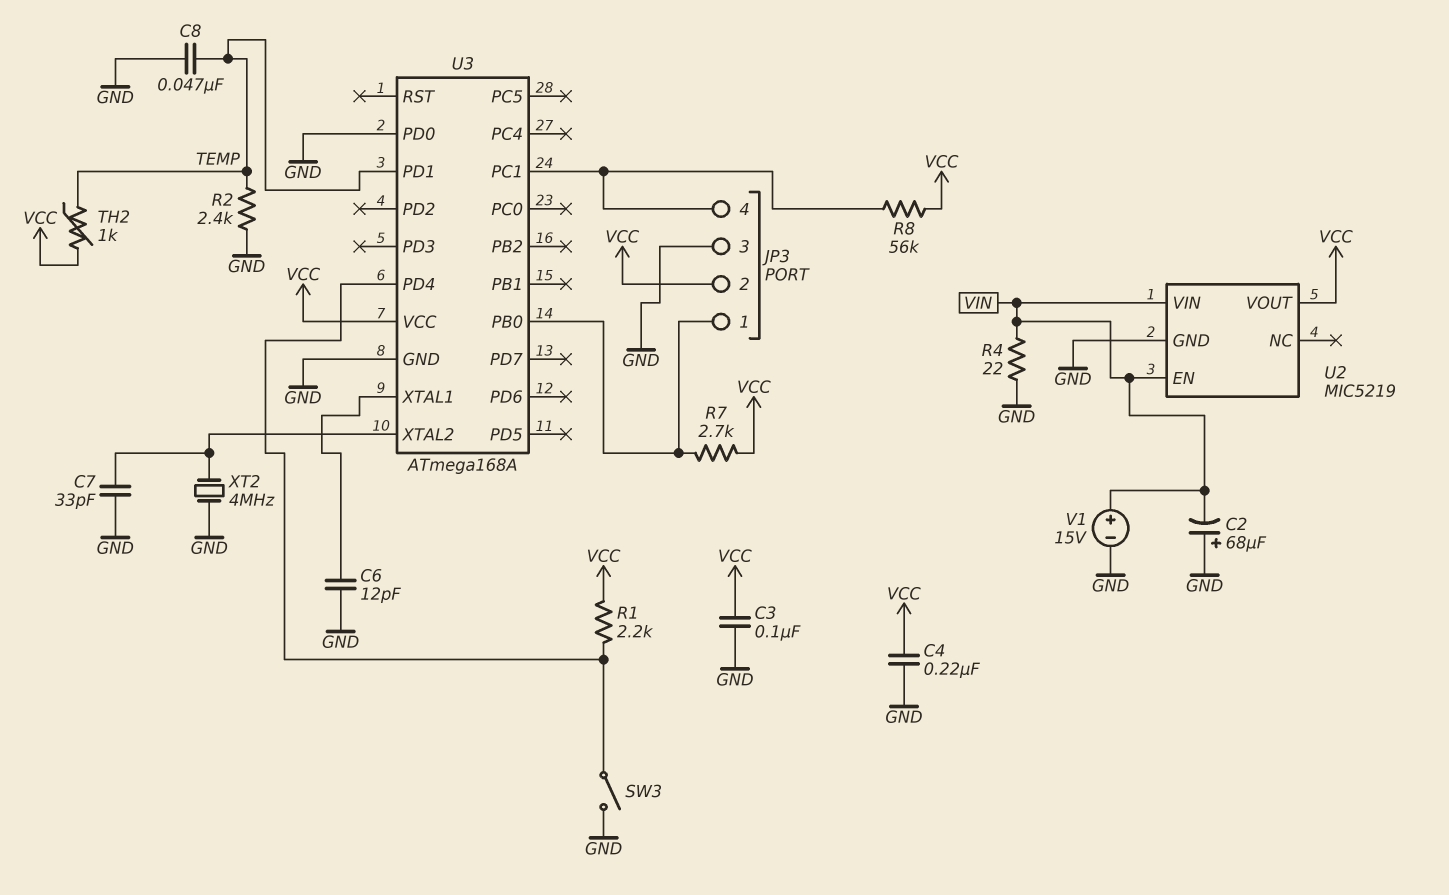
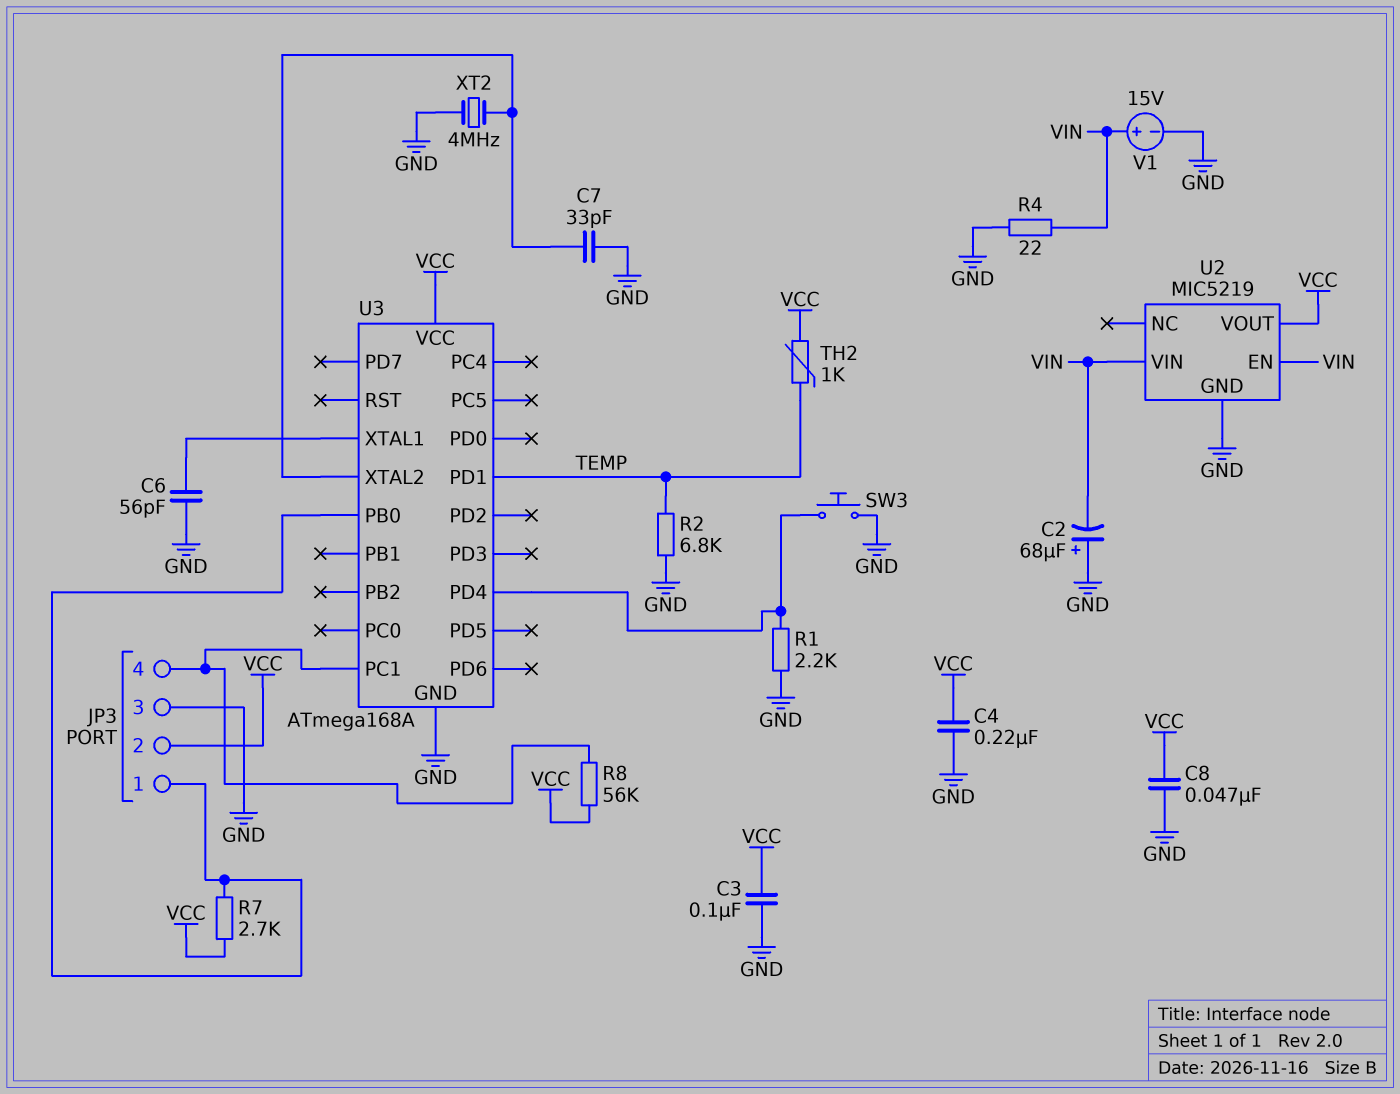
C6: 12pF (GND, U3/XTAL1) -> 56pF (GND, U3/XTAL1)
C8: 47nF (GND, TEMP) -> 47nF (GND, VCC)
R1: 2.2k (U3/PD4, VCC) -> 2.2k (GND, U3/PD4)
R2: 2.4k (GND, TEMP) -> 6.8k (GND, TEMP)
SW3: switch (GND, U3/PD4) -> button (GND, U3/PD4)
U3 pin PD0: GND -> none

